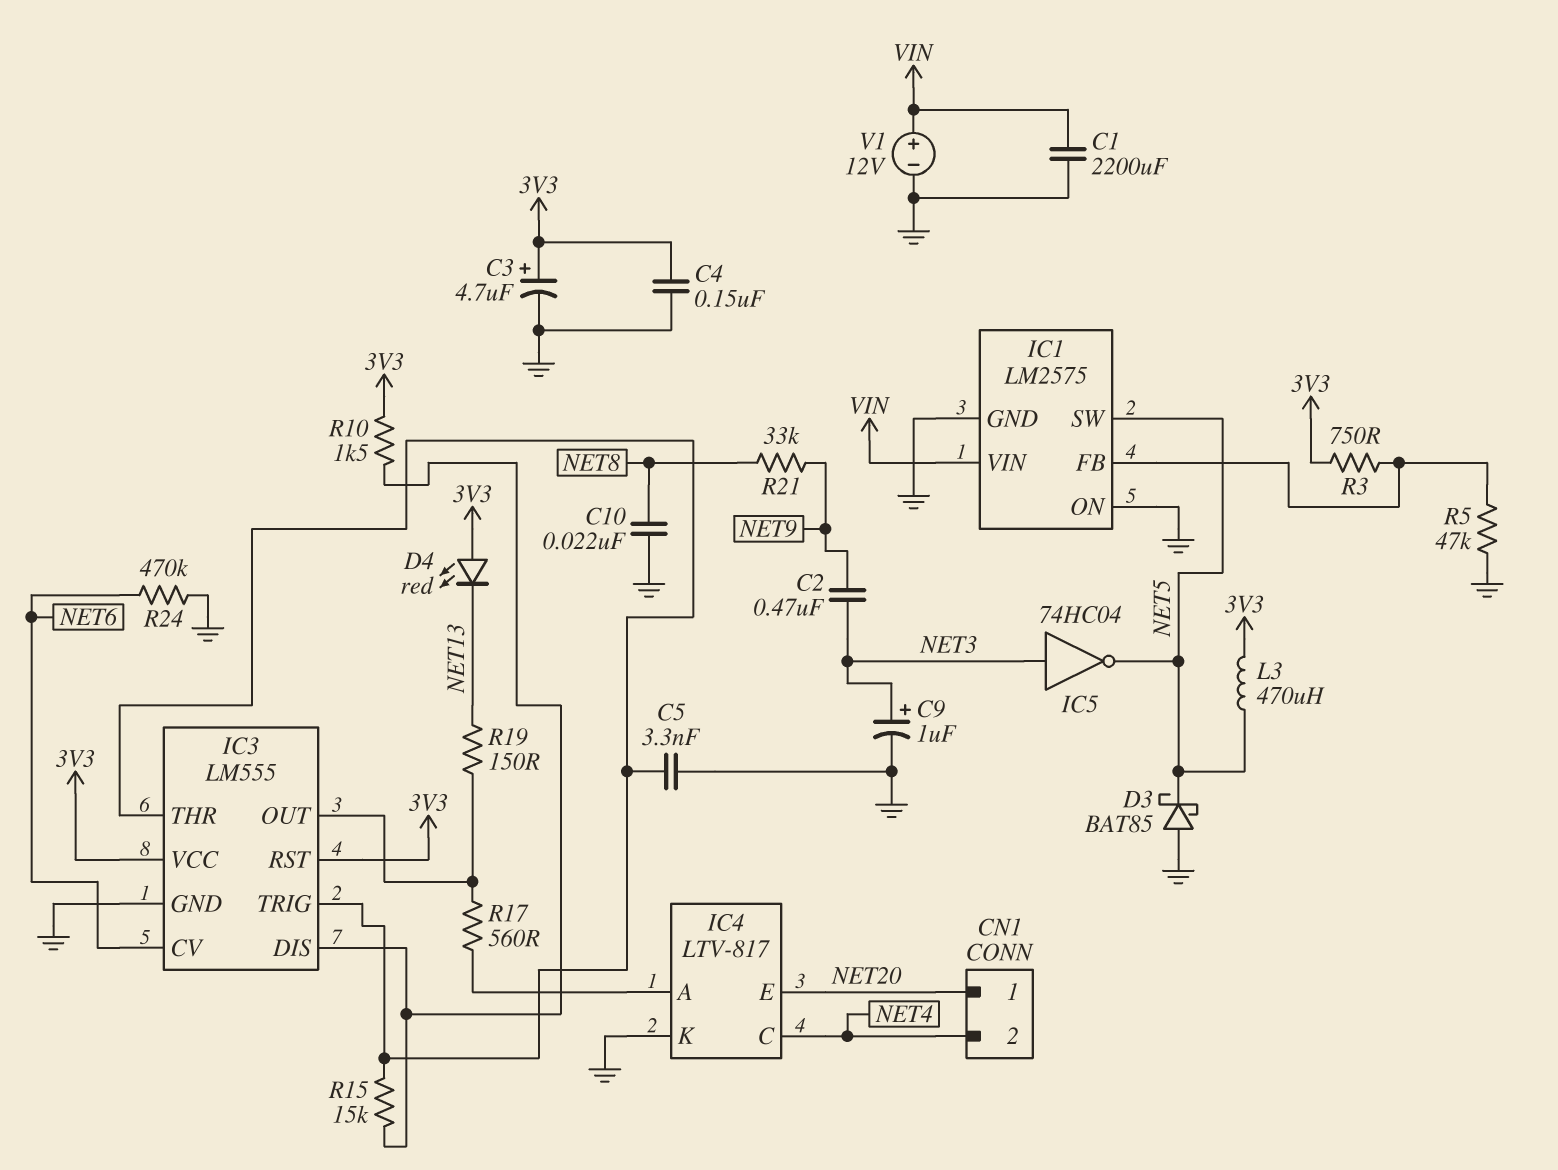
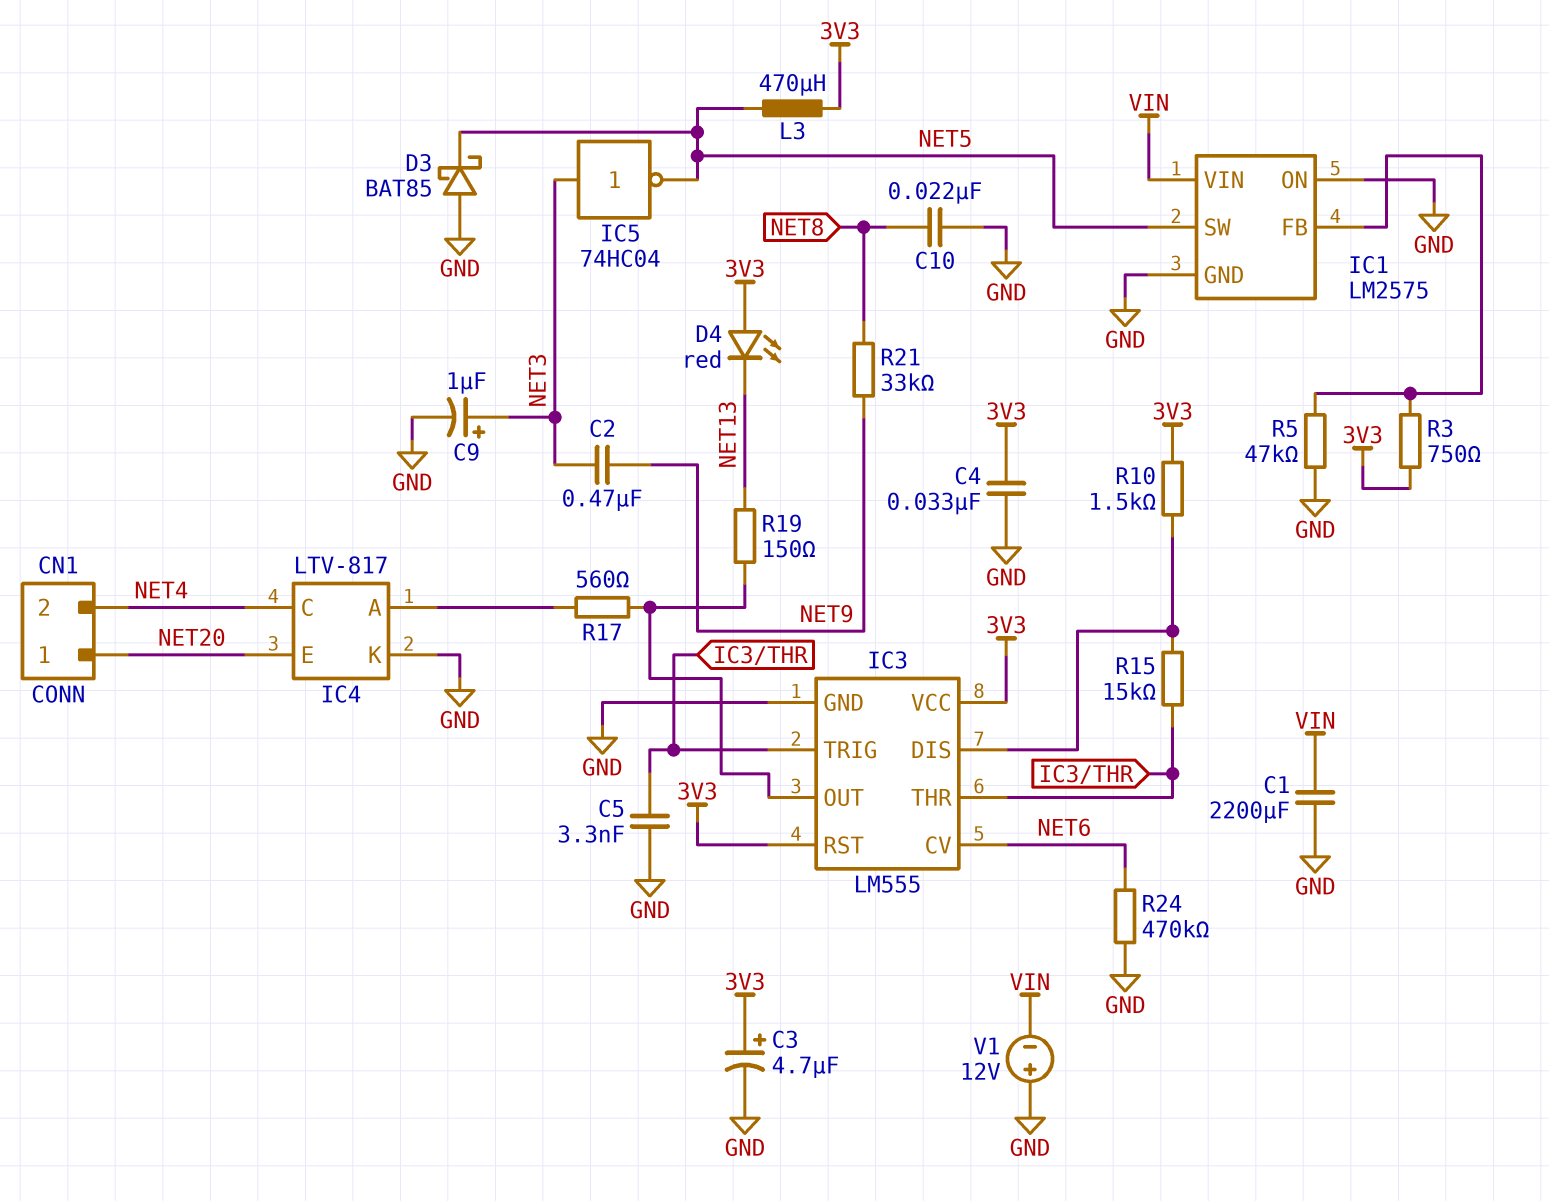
C4: 150nF (3V3, GND) -> 33nF (3V3, GND)
V1: 12V (plus VIN, minus GND) -> 12V (plus GND, minus VIN)

